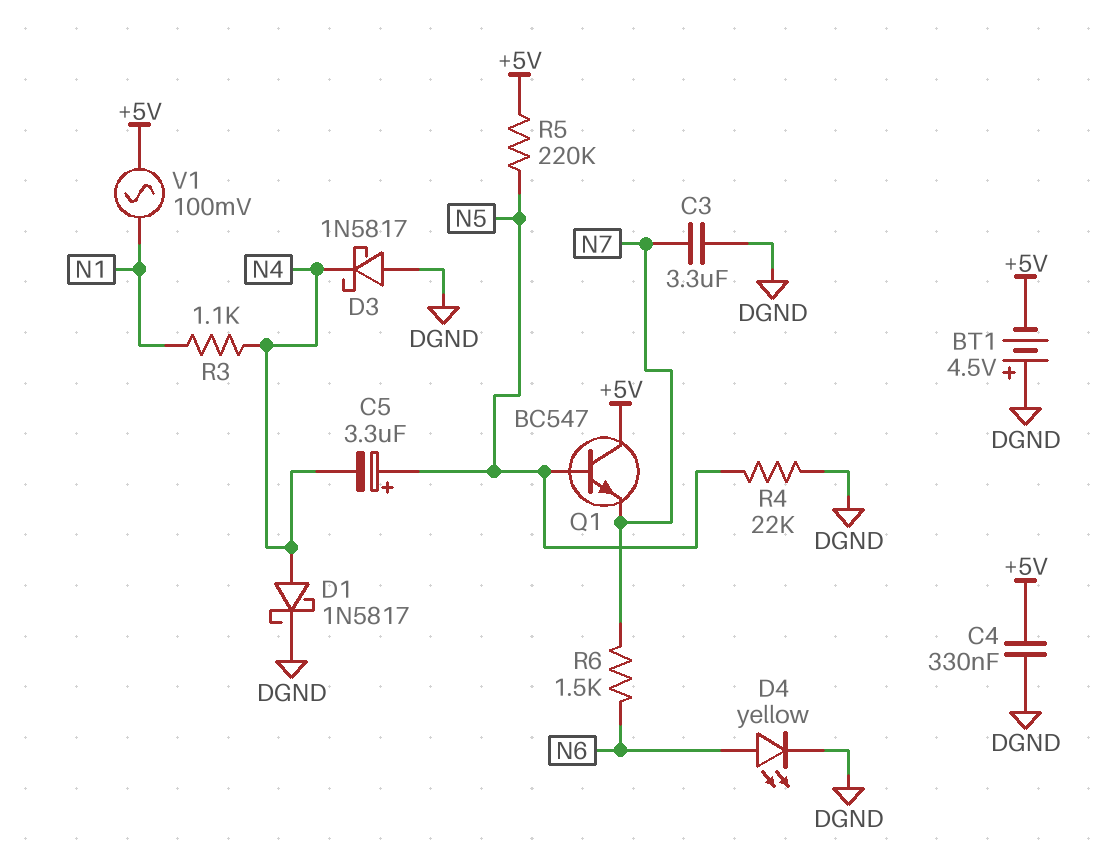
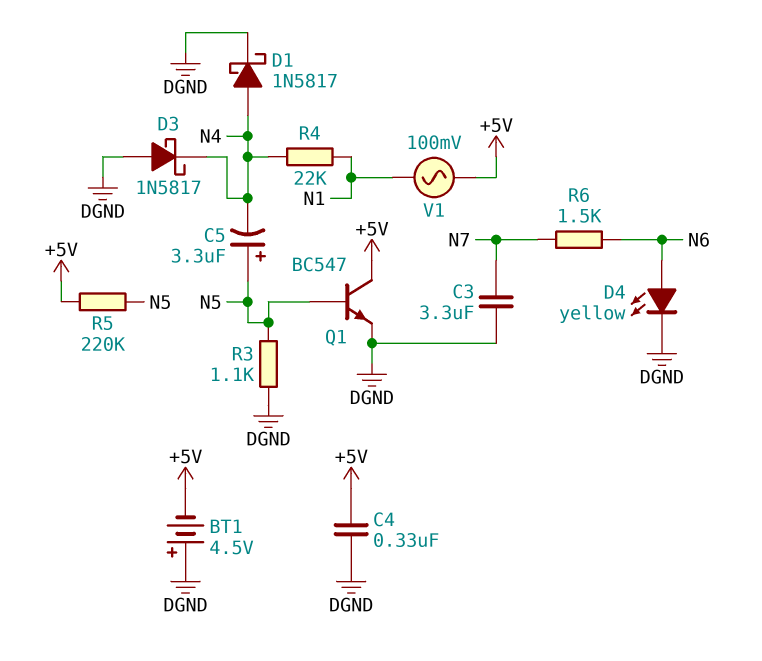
Q1: NPN BC547 (B N5, C +5V, E N7) -> NPN BC547 (B N5, C +5V, E DGND)
R3: 1.1k (N1, N4) -> 1.1k (DGND, N5)
R4: 22k (DGND, N5) -> 22k (N1, N4)

